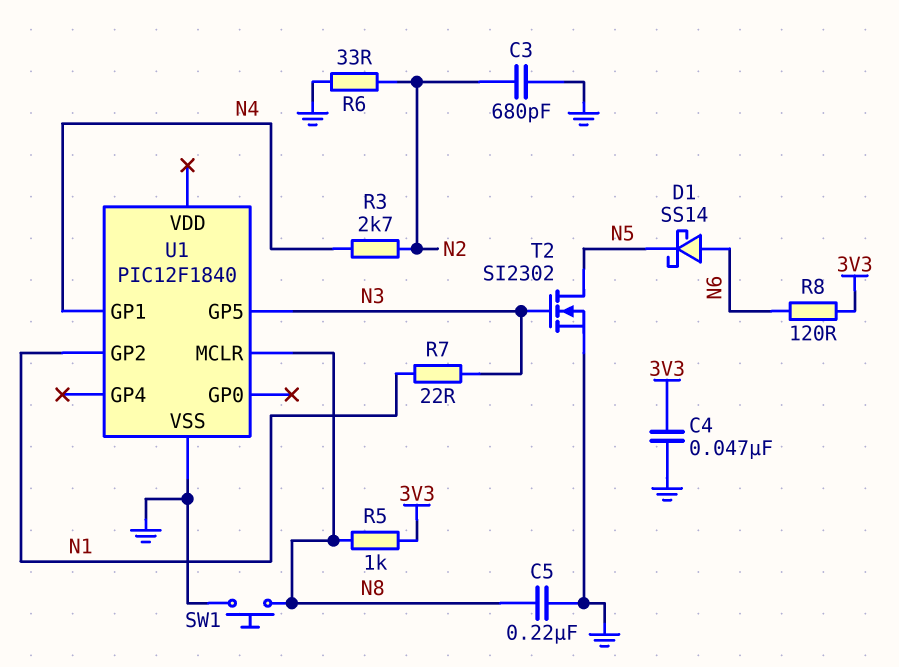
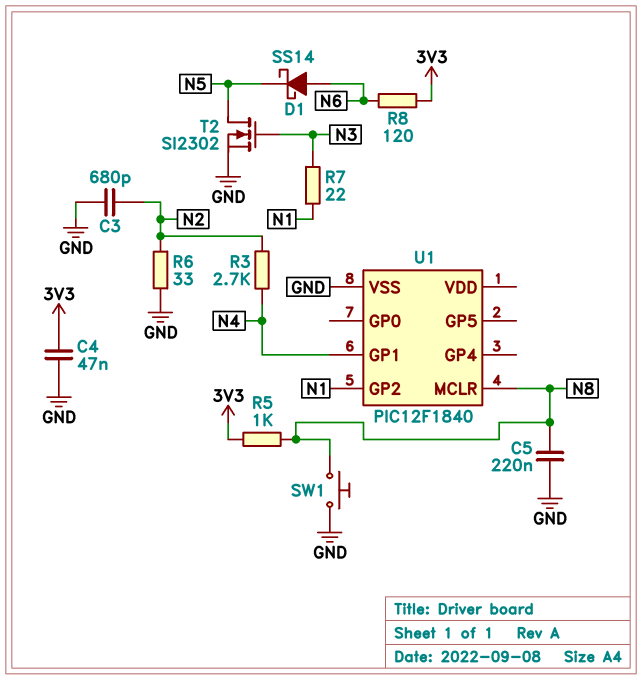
U1 pin GP5: N3 -> none

